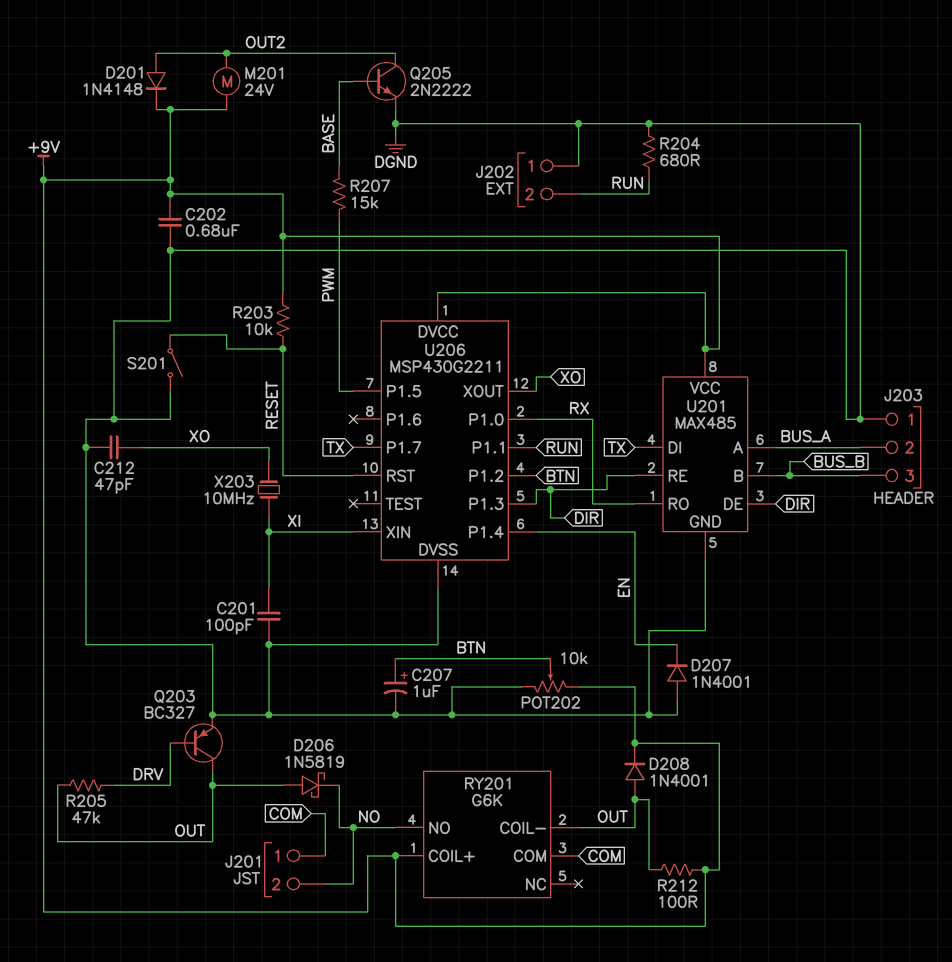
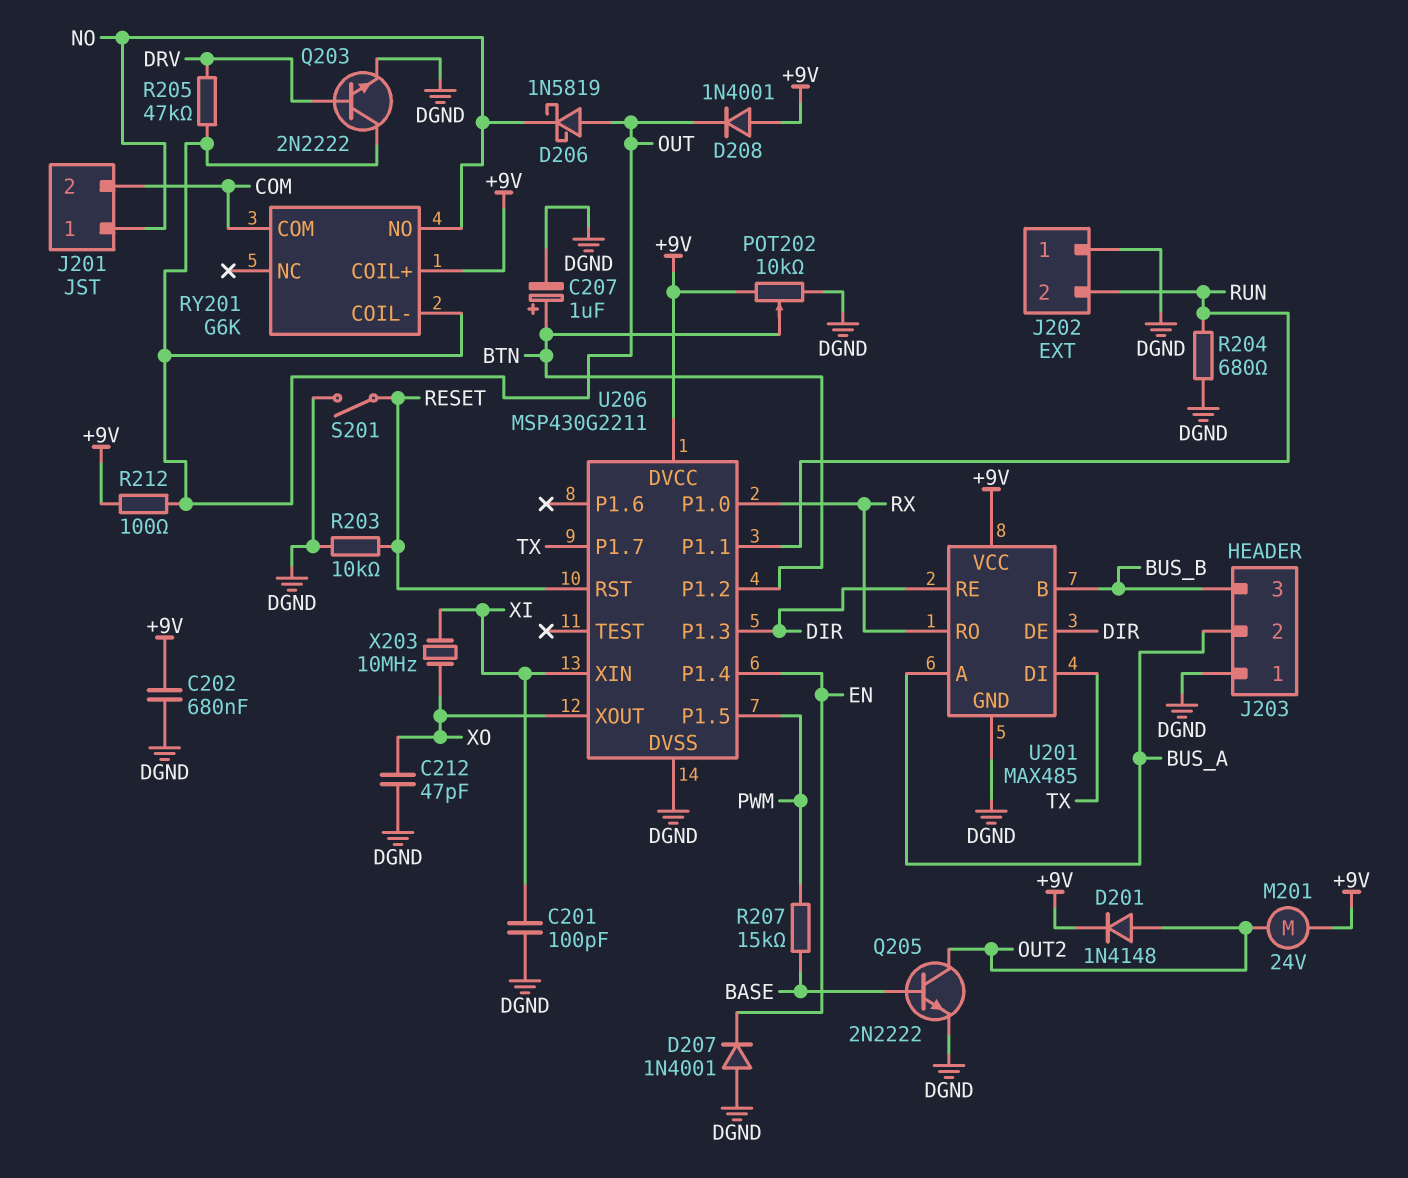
D208: diode 1N4001 (A OUT, K +9V) -> diode 1N4001 (A +9V, K OUT)
J201 pin 1: COM -> NO
J201 pin 2: NO -> COM
Q203: PNP BC327 (B DRV, C OUT, E DGND) -> NPN 2N2222 (B DRV, C OUT, E DGND)
R203: 10k (+9V, RESET) -> 10k (DGND, RESET)

